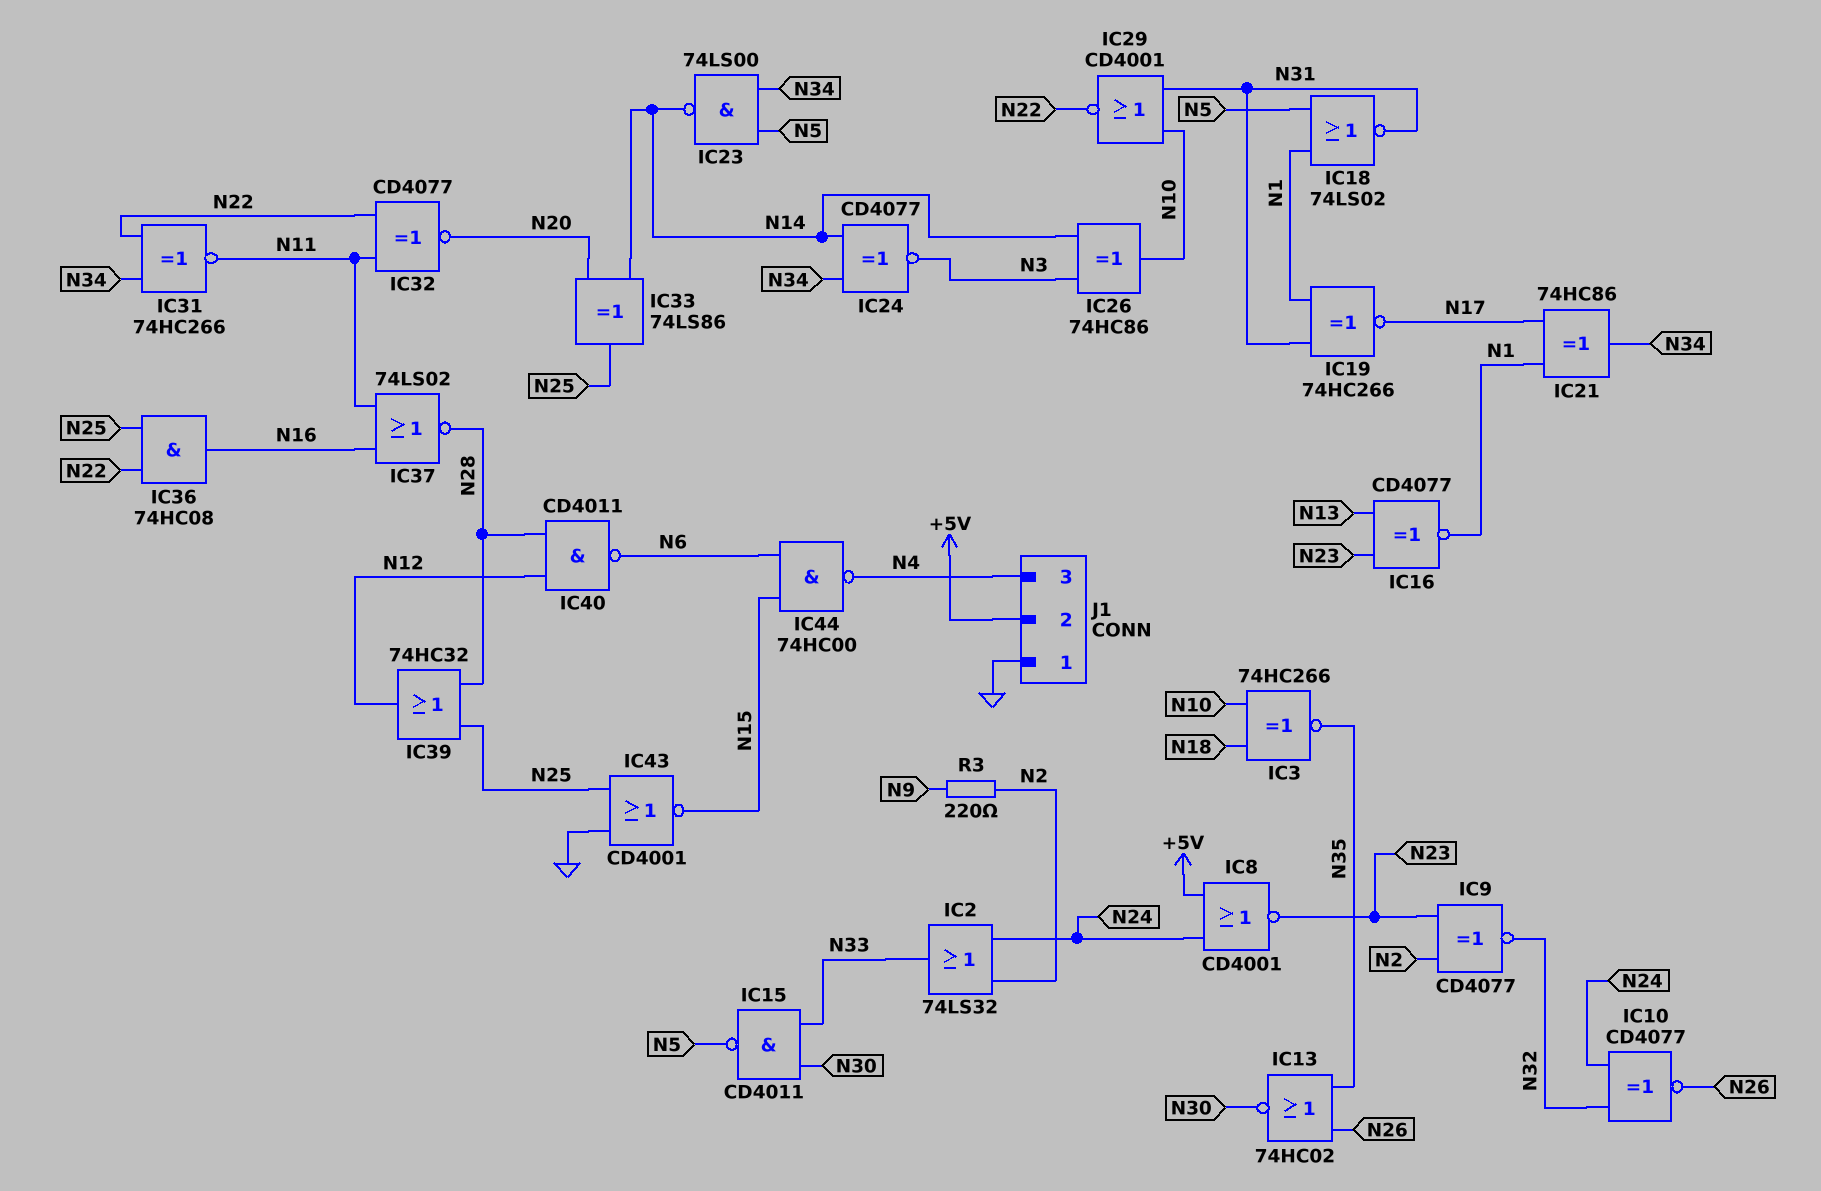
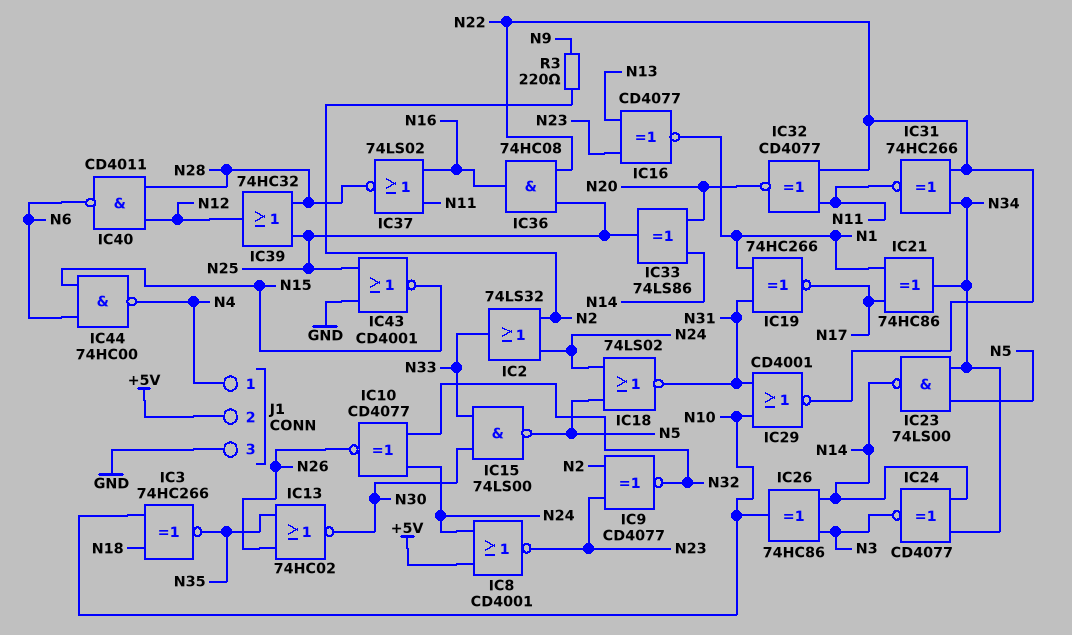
IC15: NAND CD4011 (in N30, in N33, out N5) -> NAND 74LS00 (in N30, in N33, out N5)
IC18: NOR 74LS02 (in N1, in N5, out N31) -> NOR 74LS02 (in N5, in N24, out N31)
J1 pin 1: GND -> N4
J1 pin 3: N4 -> GND

